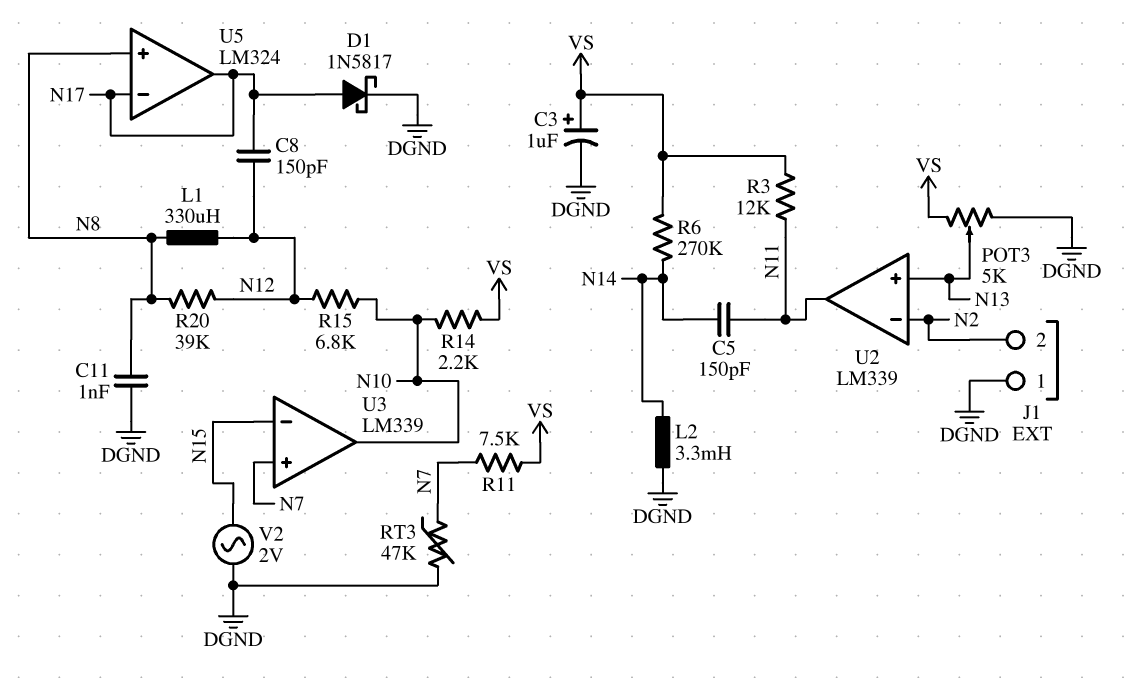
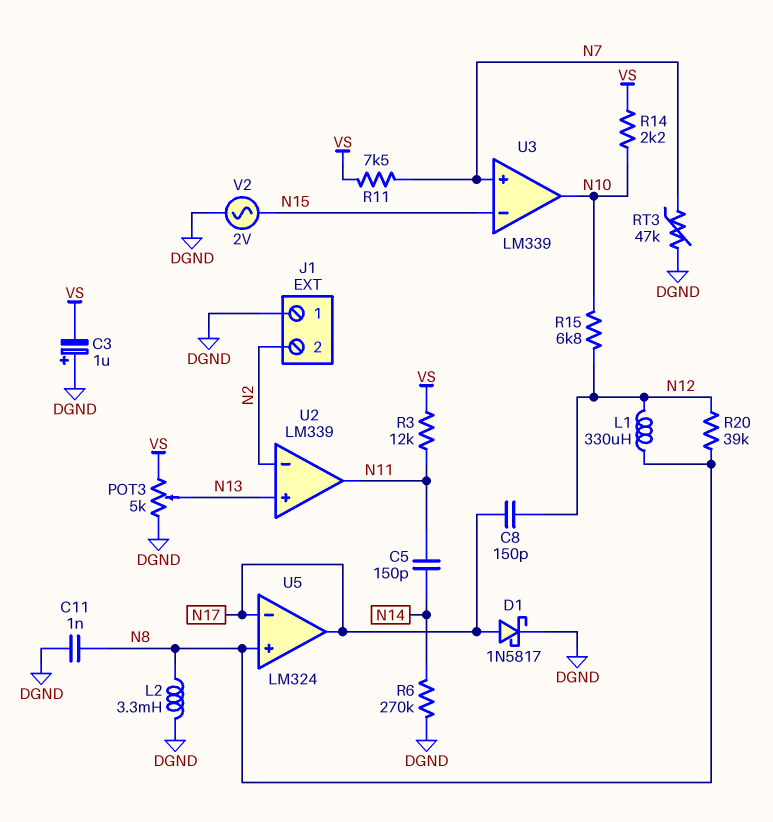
C3: 1uF (plus VS, minus DGND) -> 1uF (plus DGND, minus VS)
L2: 3.3mH (DGND, N14) -> 3.3mH (DGND, N8)
R6: 270k (N14, VS) -> 270k (DGND, N14)

